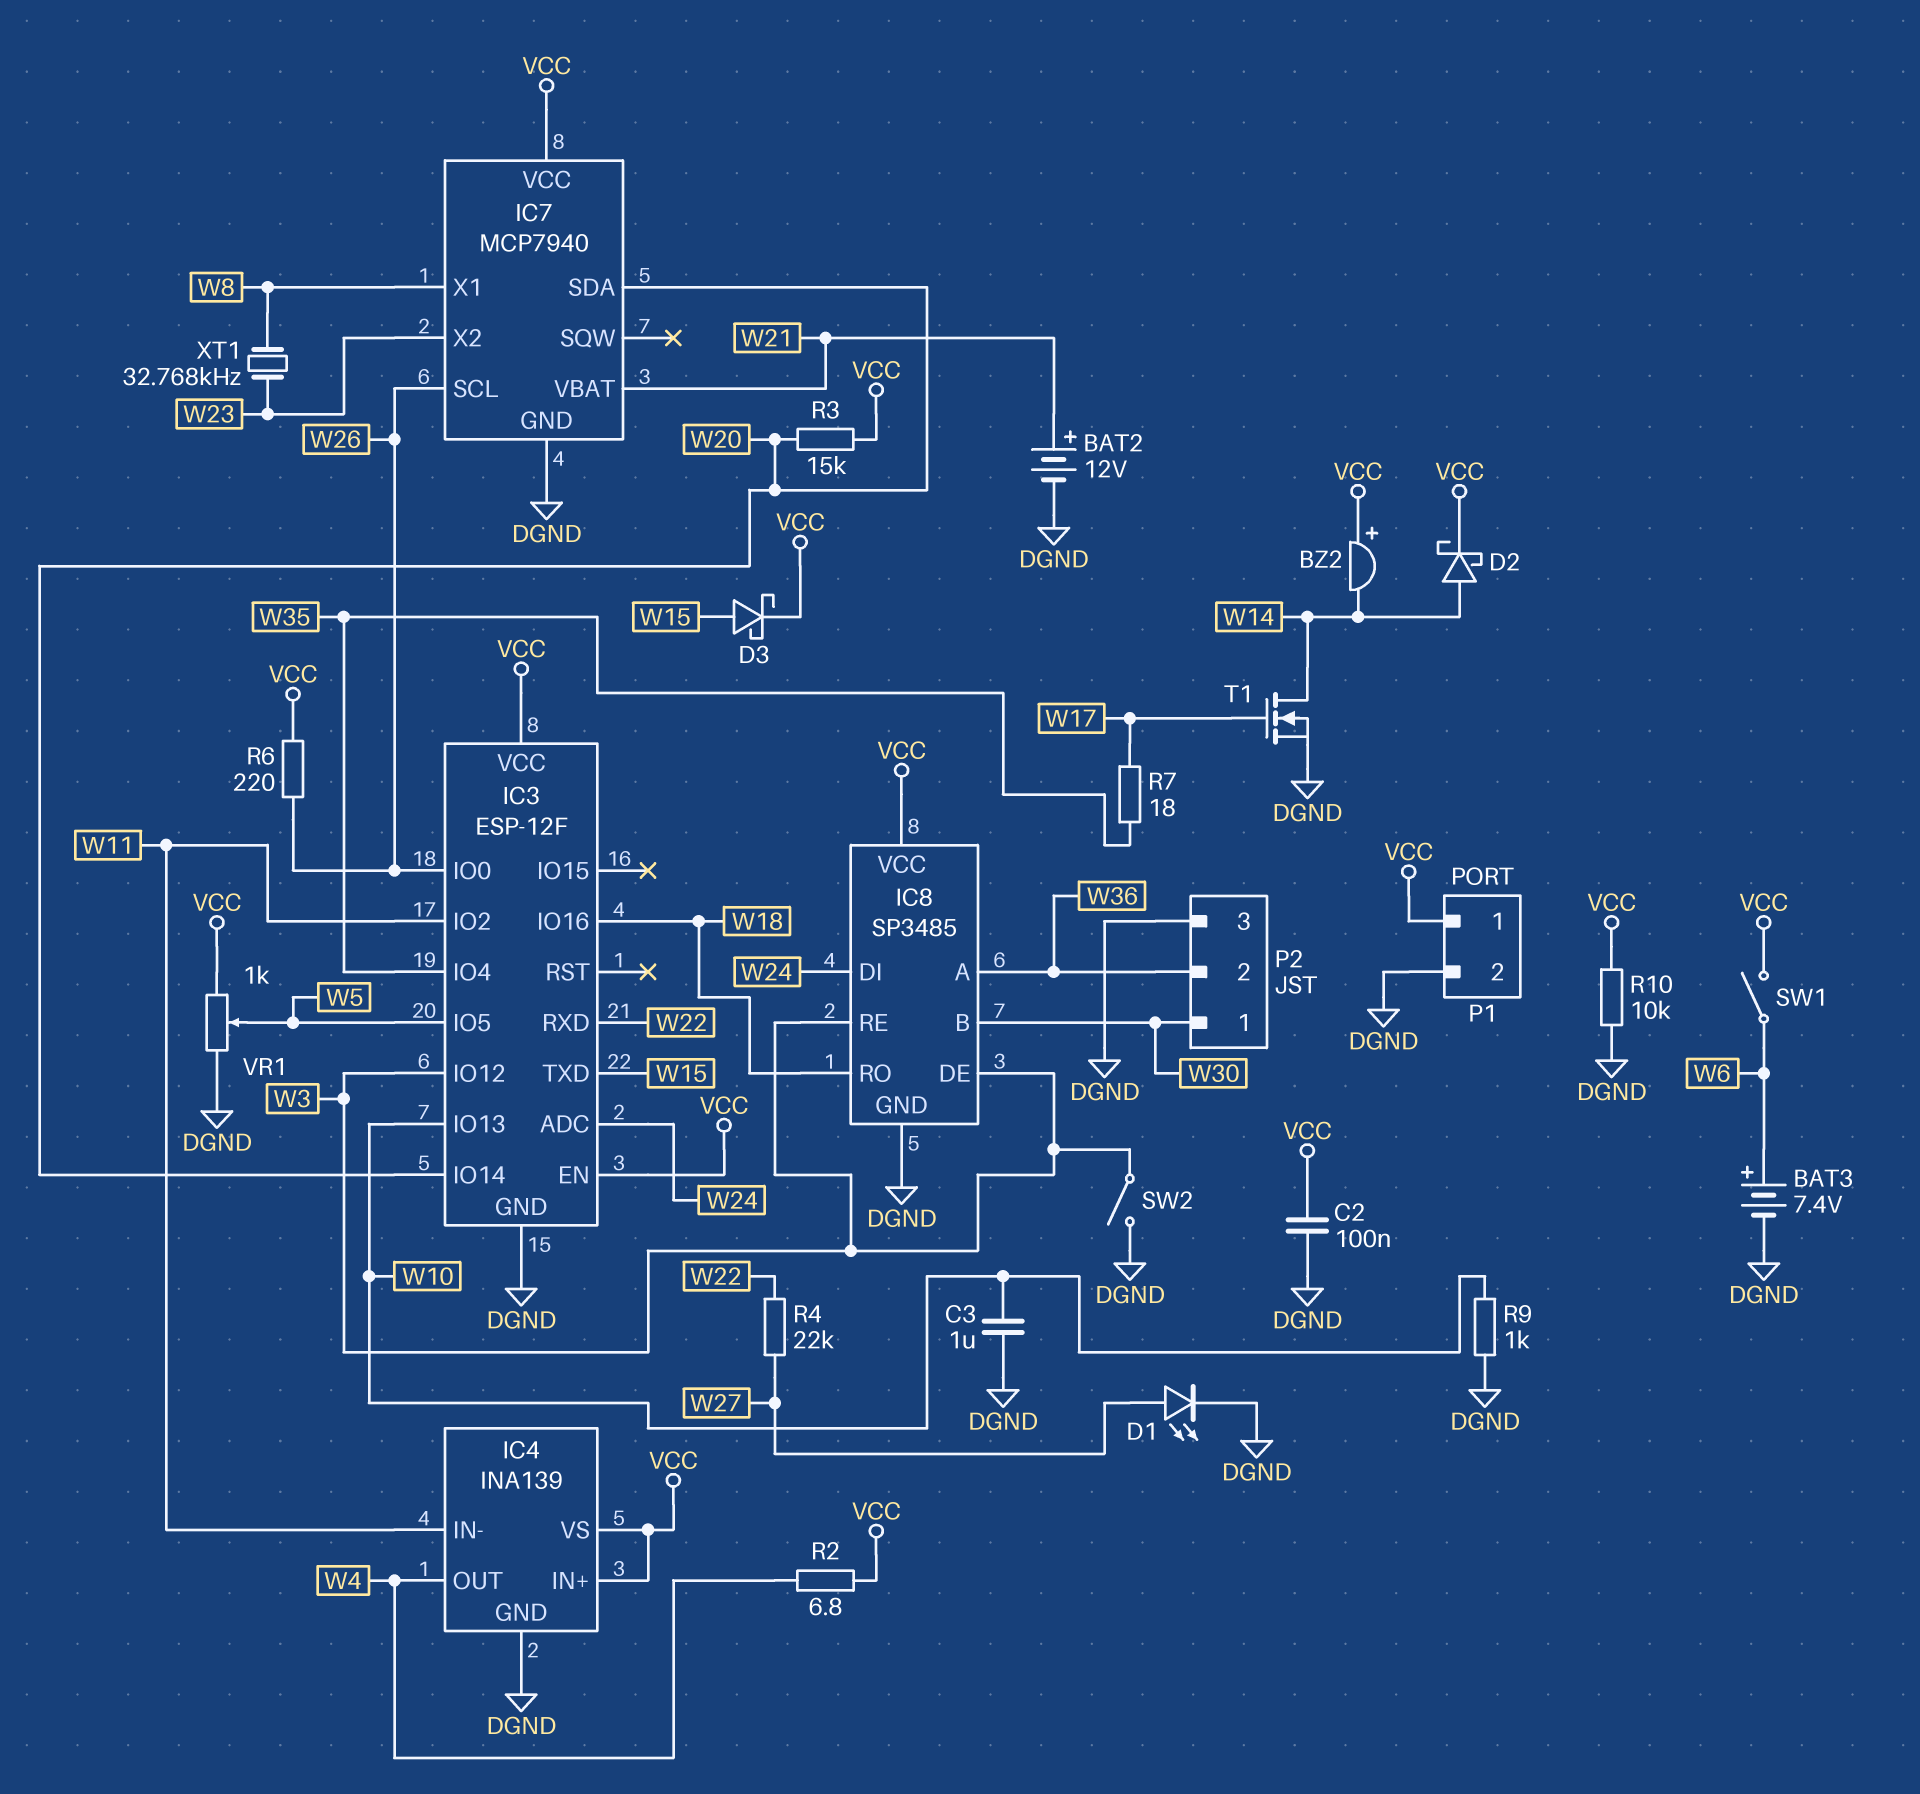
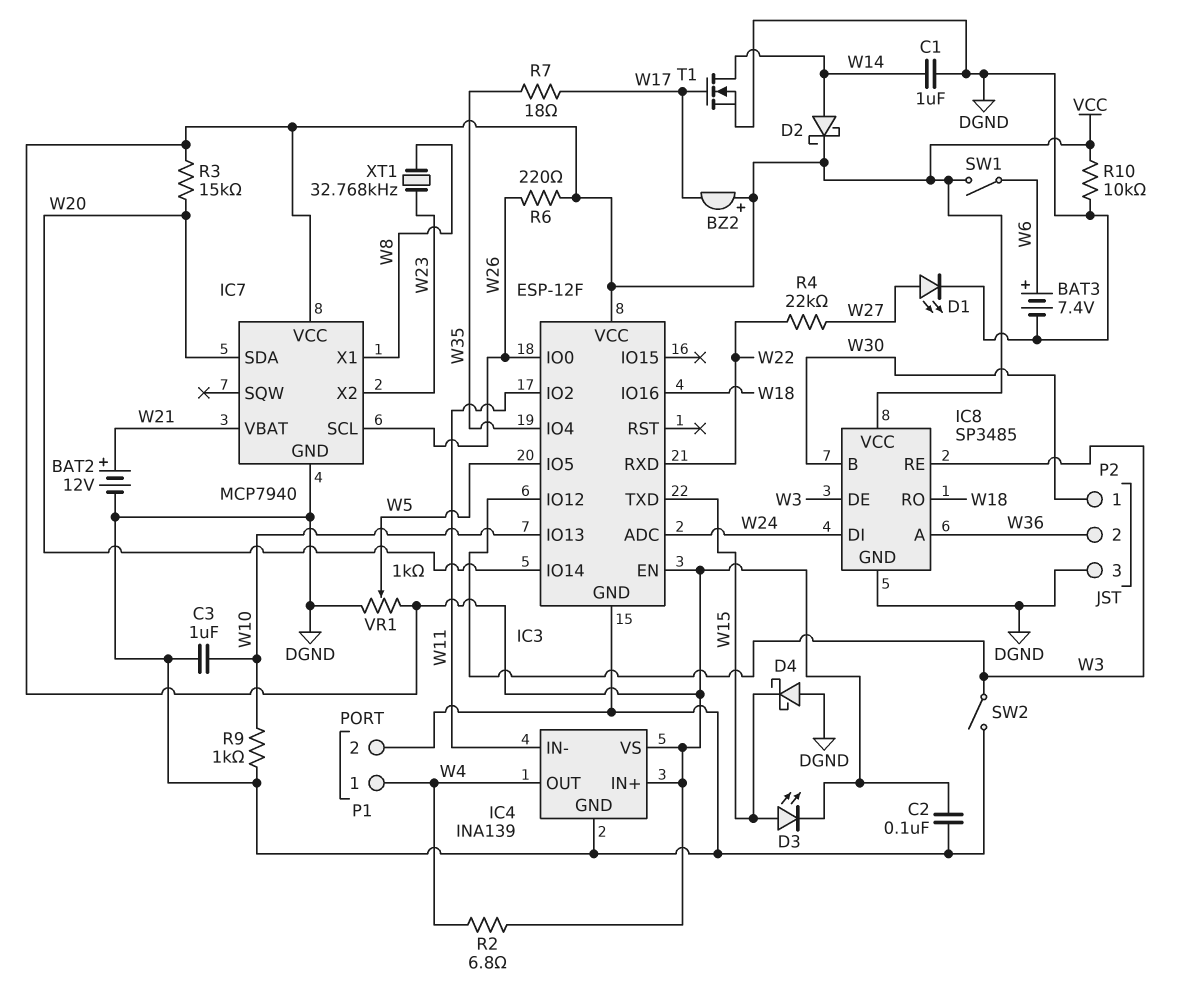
BZ2: buzzer (plus VCC, minus W14) -> buzzer (plus VCC, minus W17)
C1: none -> 1uF (DGND, W14)
D3: schottky (A W15, K VCC) -> LED (A W15, K VCC)
D4: none -> schottky (A DGND, K W15)
P1 pin 1: VCC -> W4

